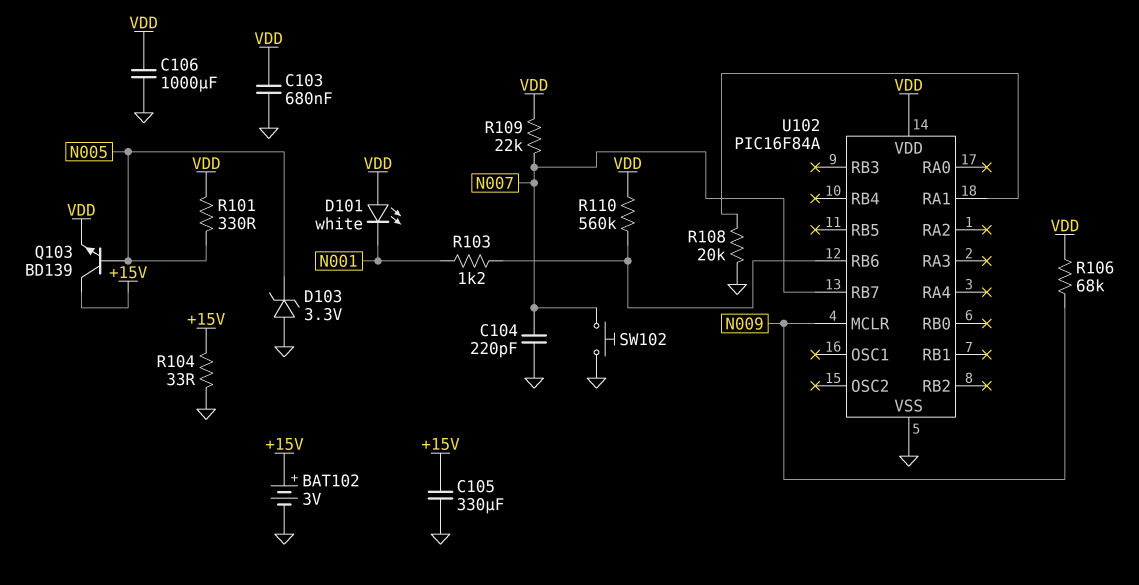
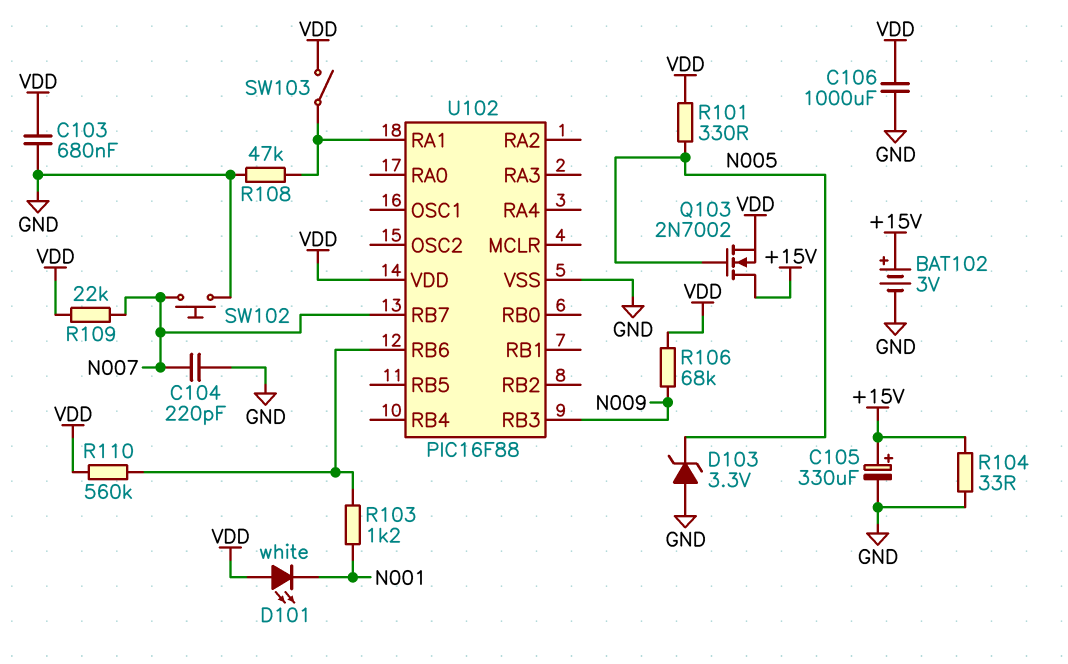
C105: 330uF (+15V, GND) -> 330uF (plus +15V, minus GND)
Q103: NPN BD139 (B N005, C +15V, E VDD) -> NMOS 2N7002 (G N005, D +15V, S VDD)
R108: 20k (GND, U102/RA1) -> 47k (GND, U102/RA1)
SW103: none -> switch (U102/RA1, VDD)
U102: PIC16F84A -> PIC16F88
U102 pin MCLR: N009 -> none
U102 pin RB3: none -> N009

